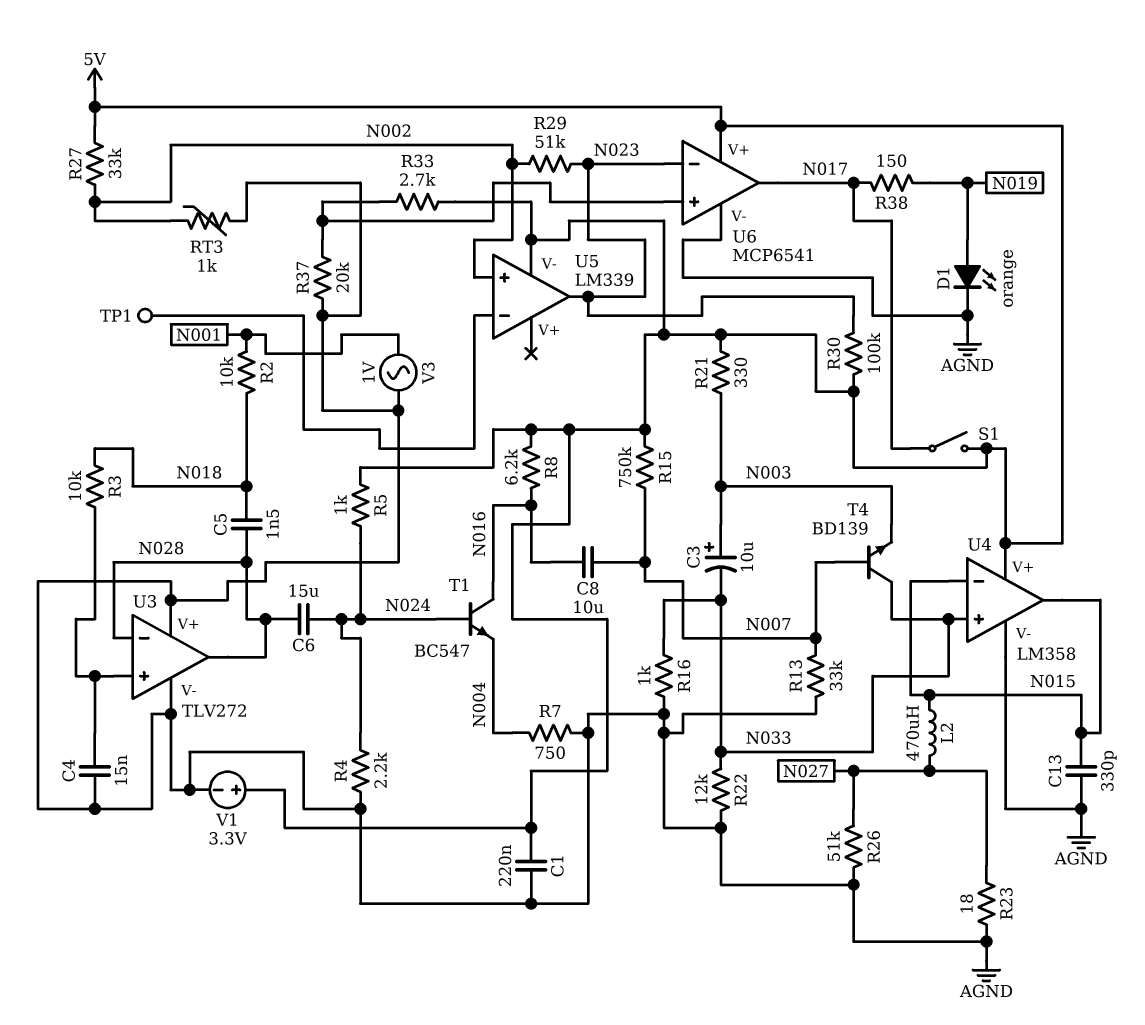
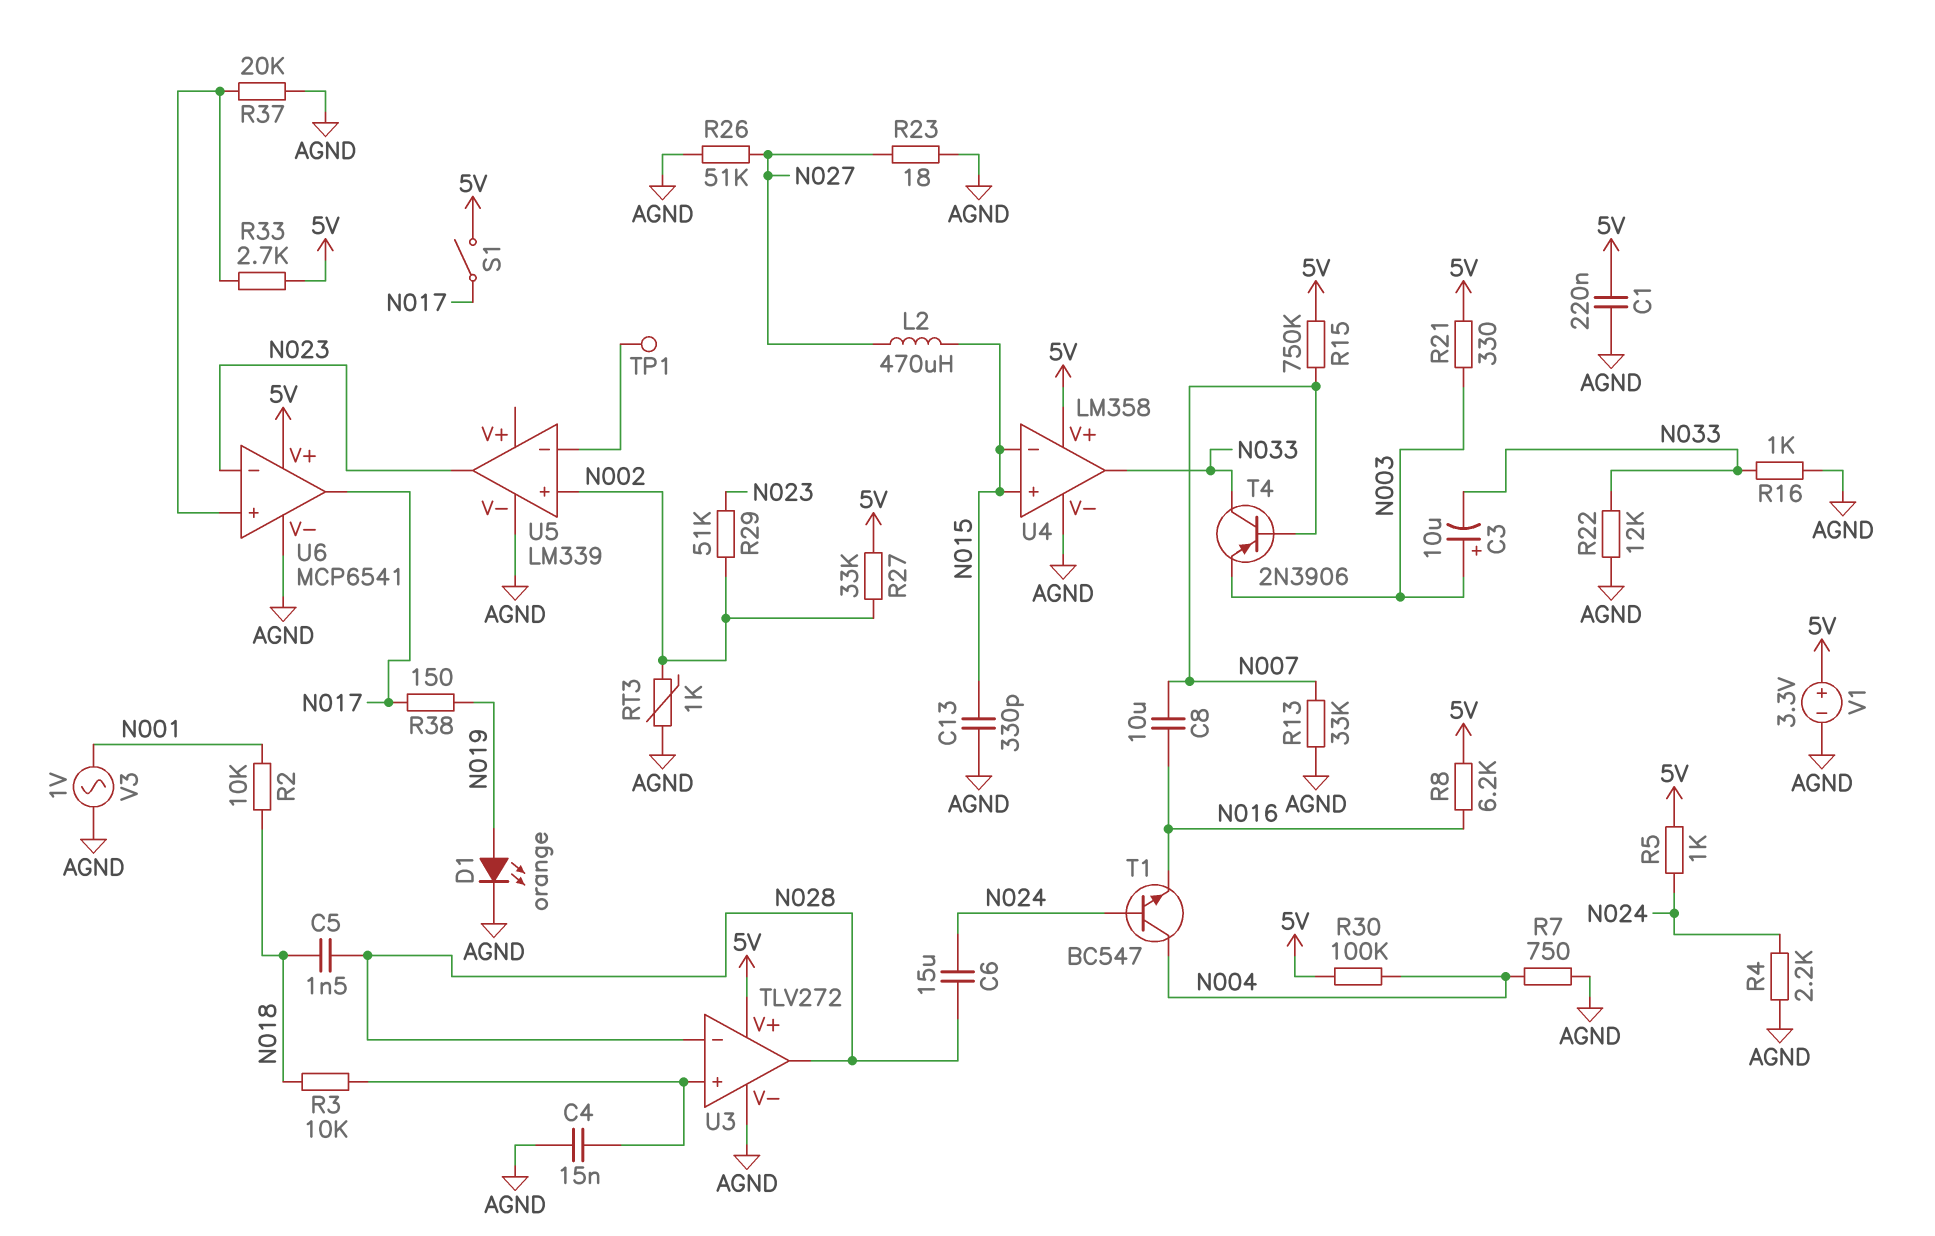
R30: 100k (5V, N023) -> 100k (5V, N004)
T1: NPN BC547 (B N024, C N016, E N004) -> NPN BC547 (B N024, C N004, E N016)
T4: NPN BD139 (B N007, C N033, E N003) -> PNP 2N3906 (B N007, C N033, E N003)
U3 pin V+: AGND -> 5V
U4 pin in+: N033 -> N015
U4 pin out: N015 -> N033
U5 pin V-: 5V -> AGND

